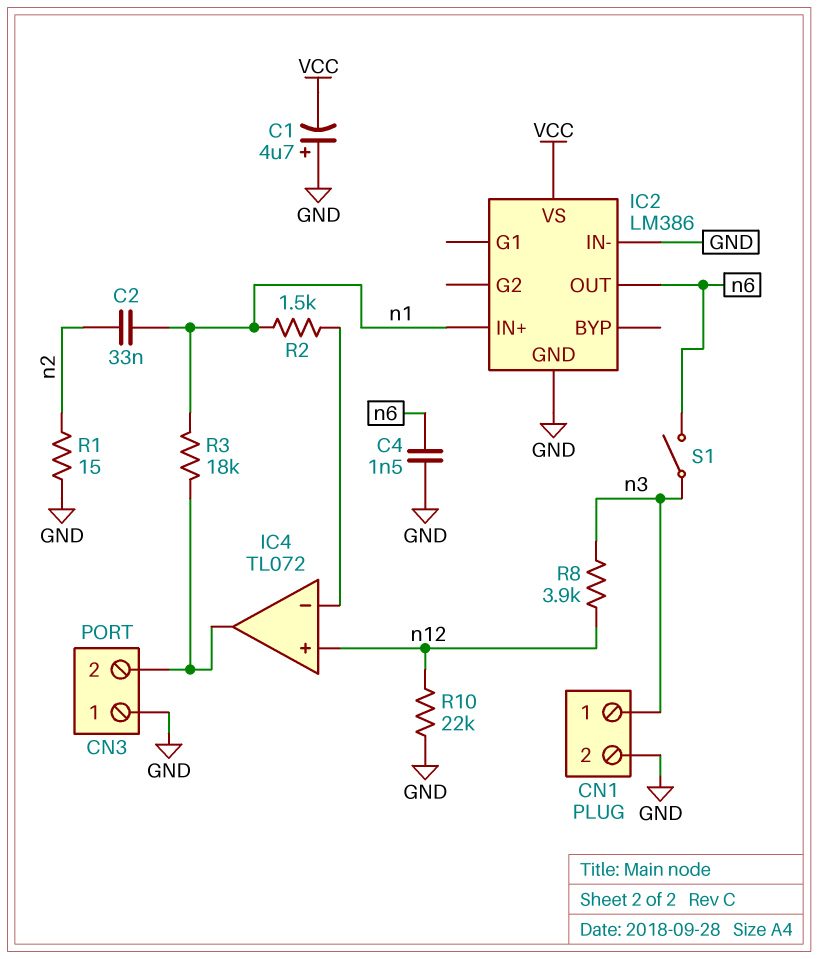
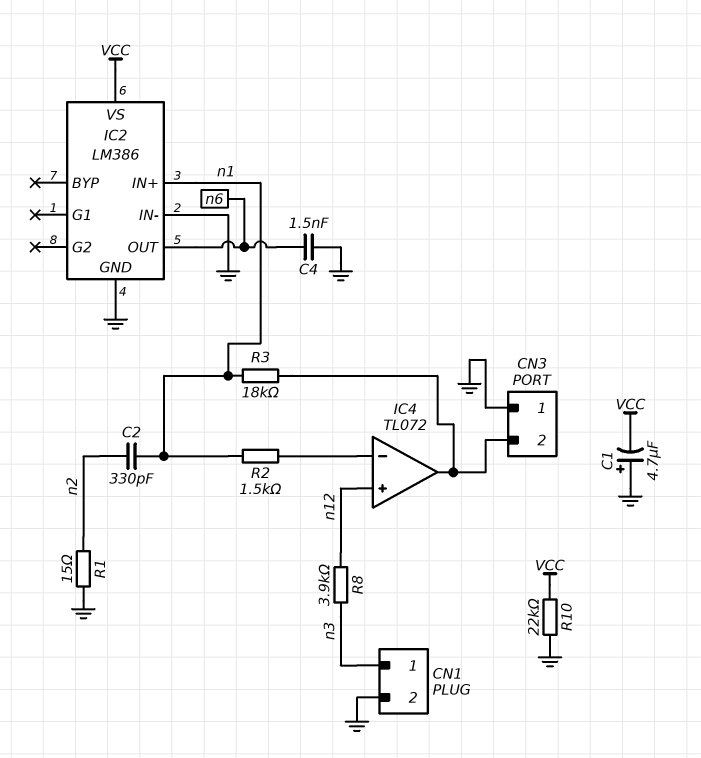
C2: 33nF (n1, n2) -> 330pF (n1, n2)
R10: 22k (GND, n12) -> 22k (GND, VCC)
S1: switch (n3, n6) -> none

